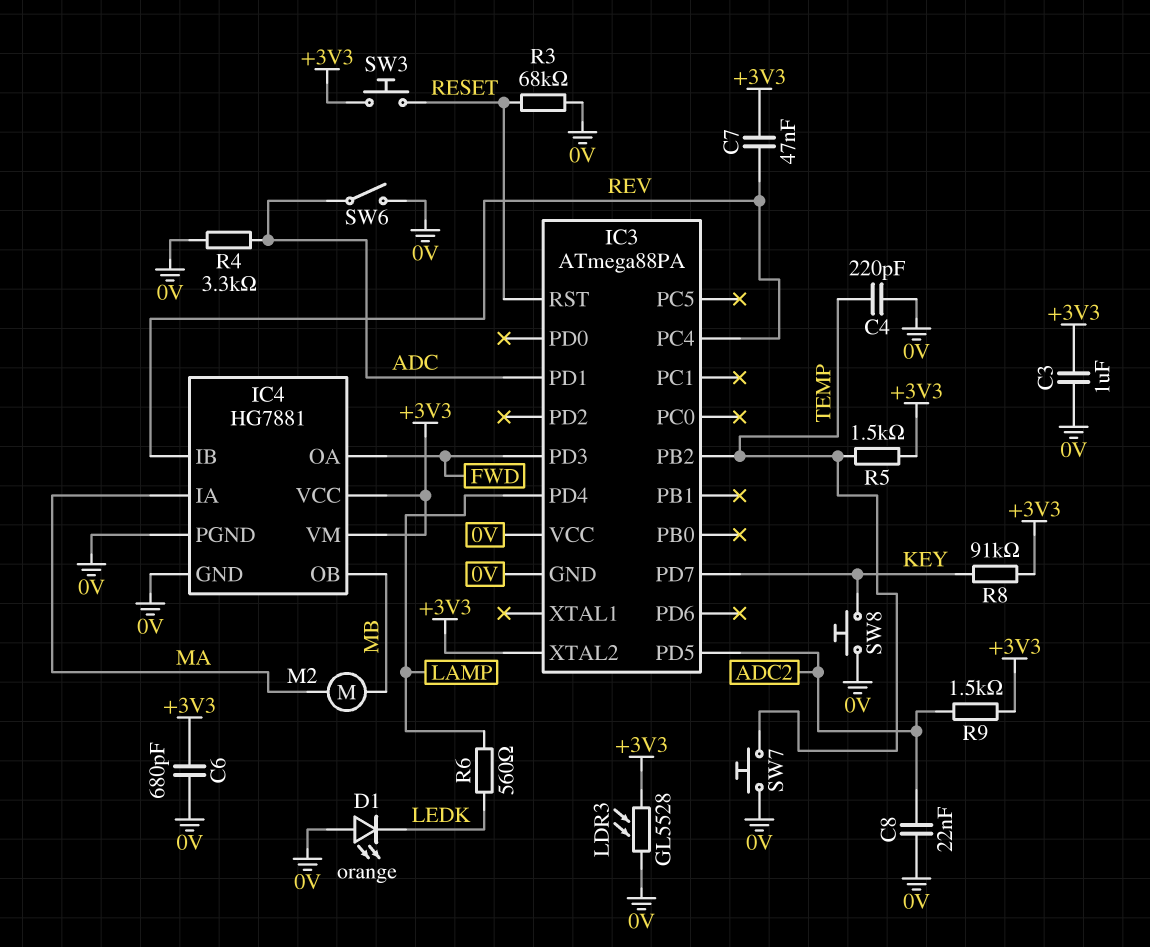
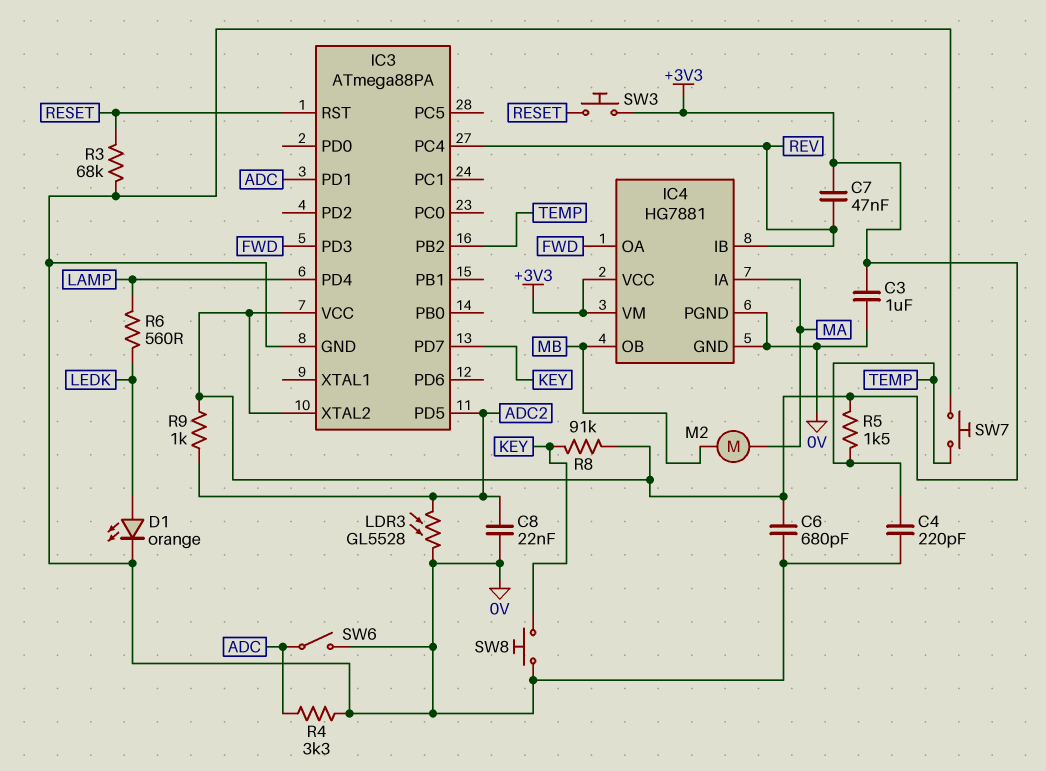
D1: LED orange (A 0V, K LEDK) -> LED orange (A LEDK, K 0V)
IC3 pin VCC: 0V -> +3V3
LDR3: GL5528 (+3V3, 0V) -> GL5528 (0V, ADC2)
R9: 1.5k (+3V3, ADC2) -> 1k (+3V3, ADC2)

